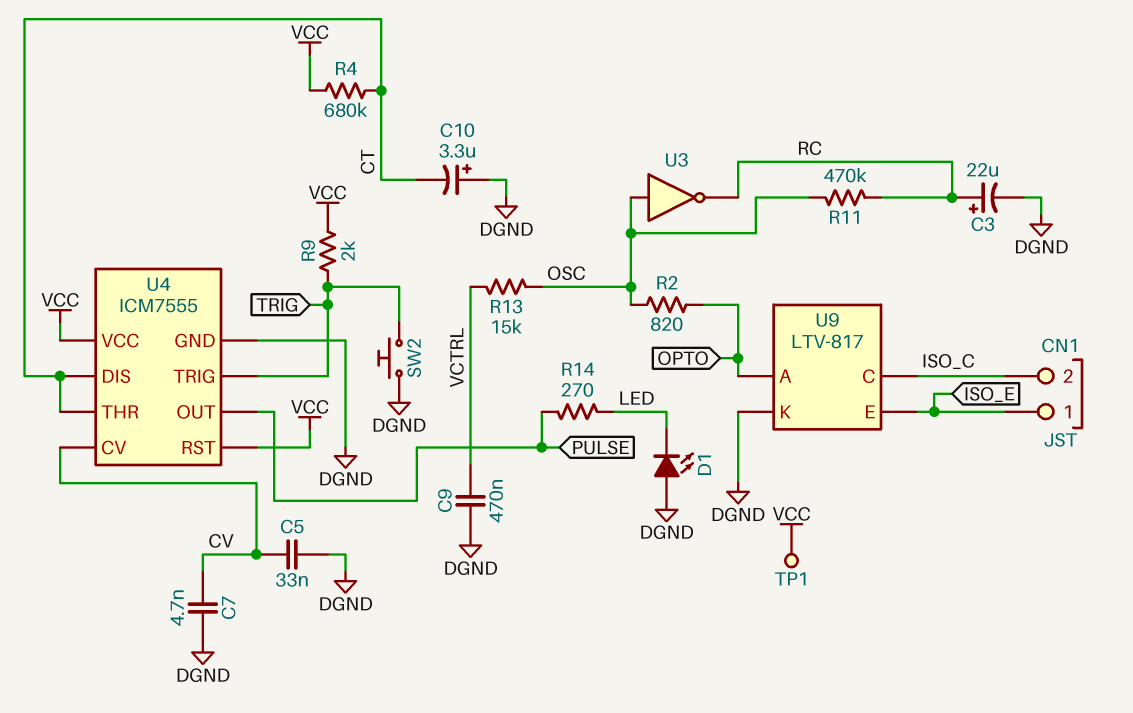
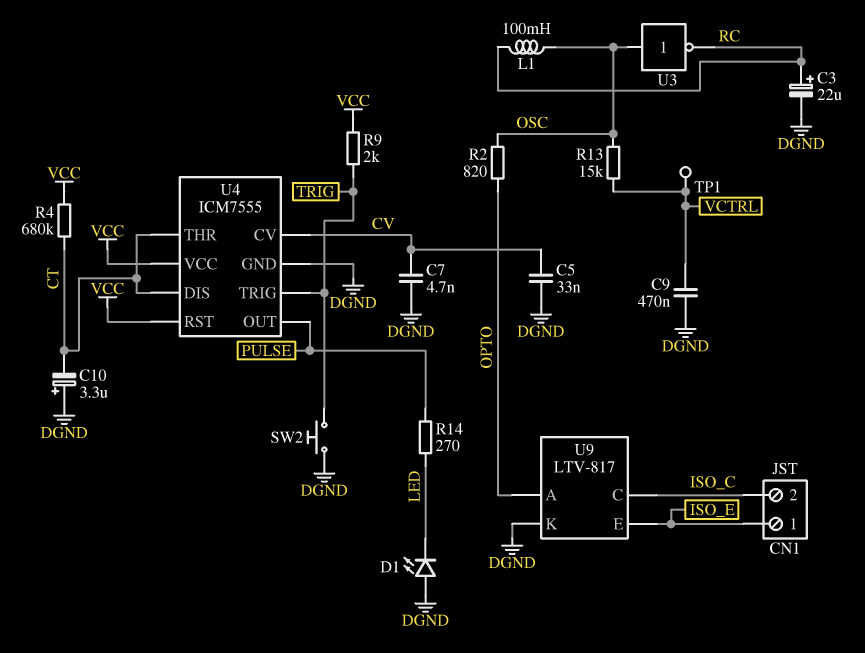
L1: none -> 100mH (OSC, RC)
R11: 470k (OSC, RC) -> none
TP1: test point (VCC) -> test point (VCTRL)

